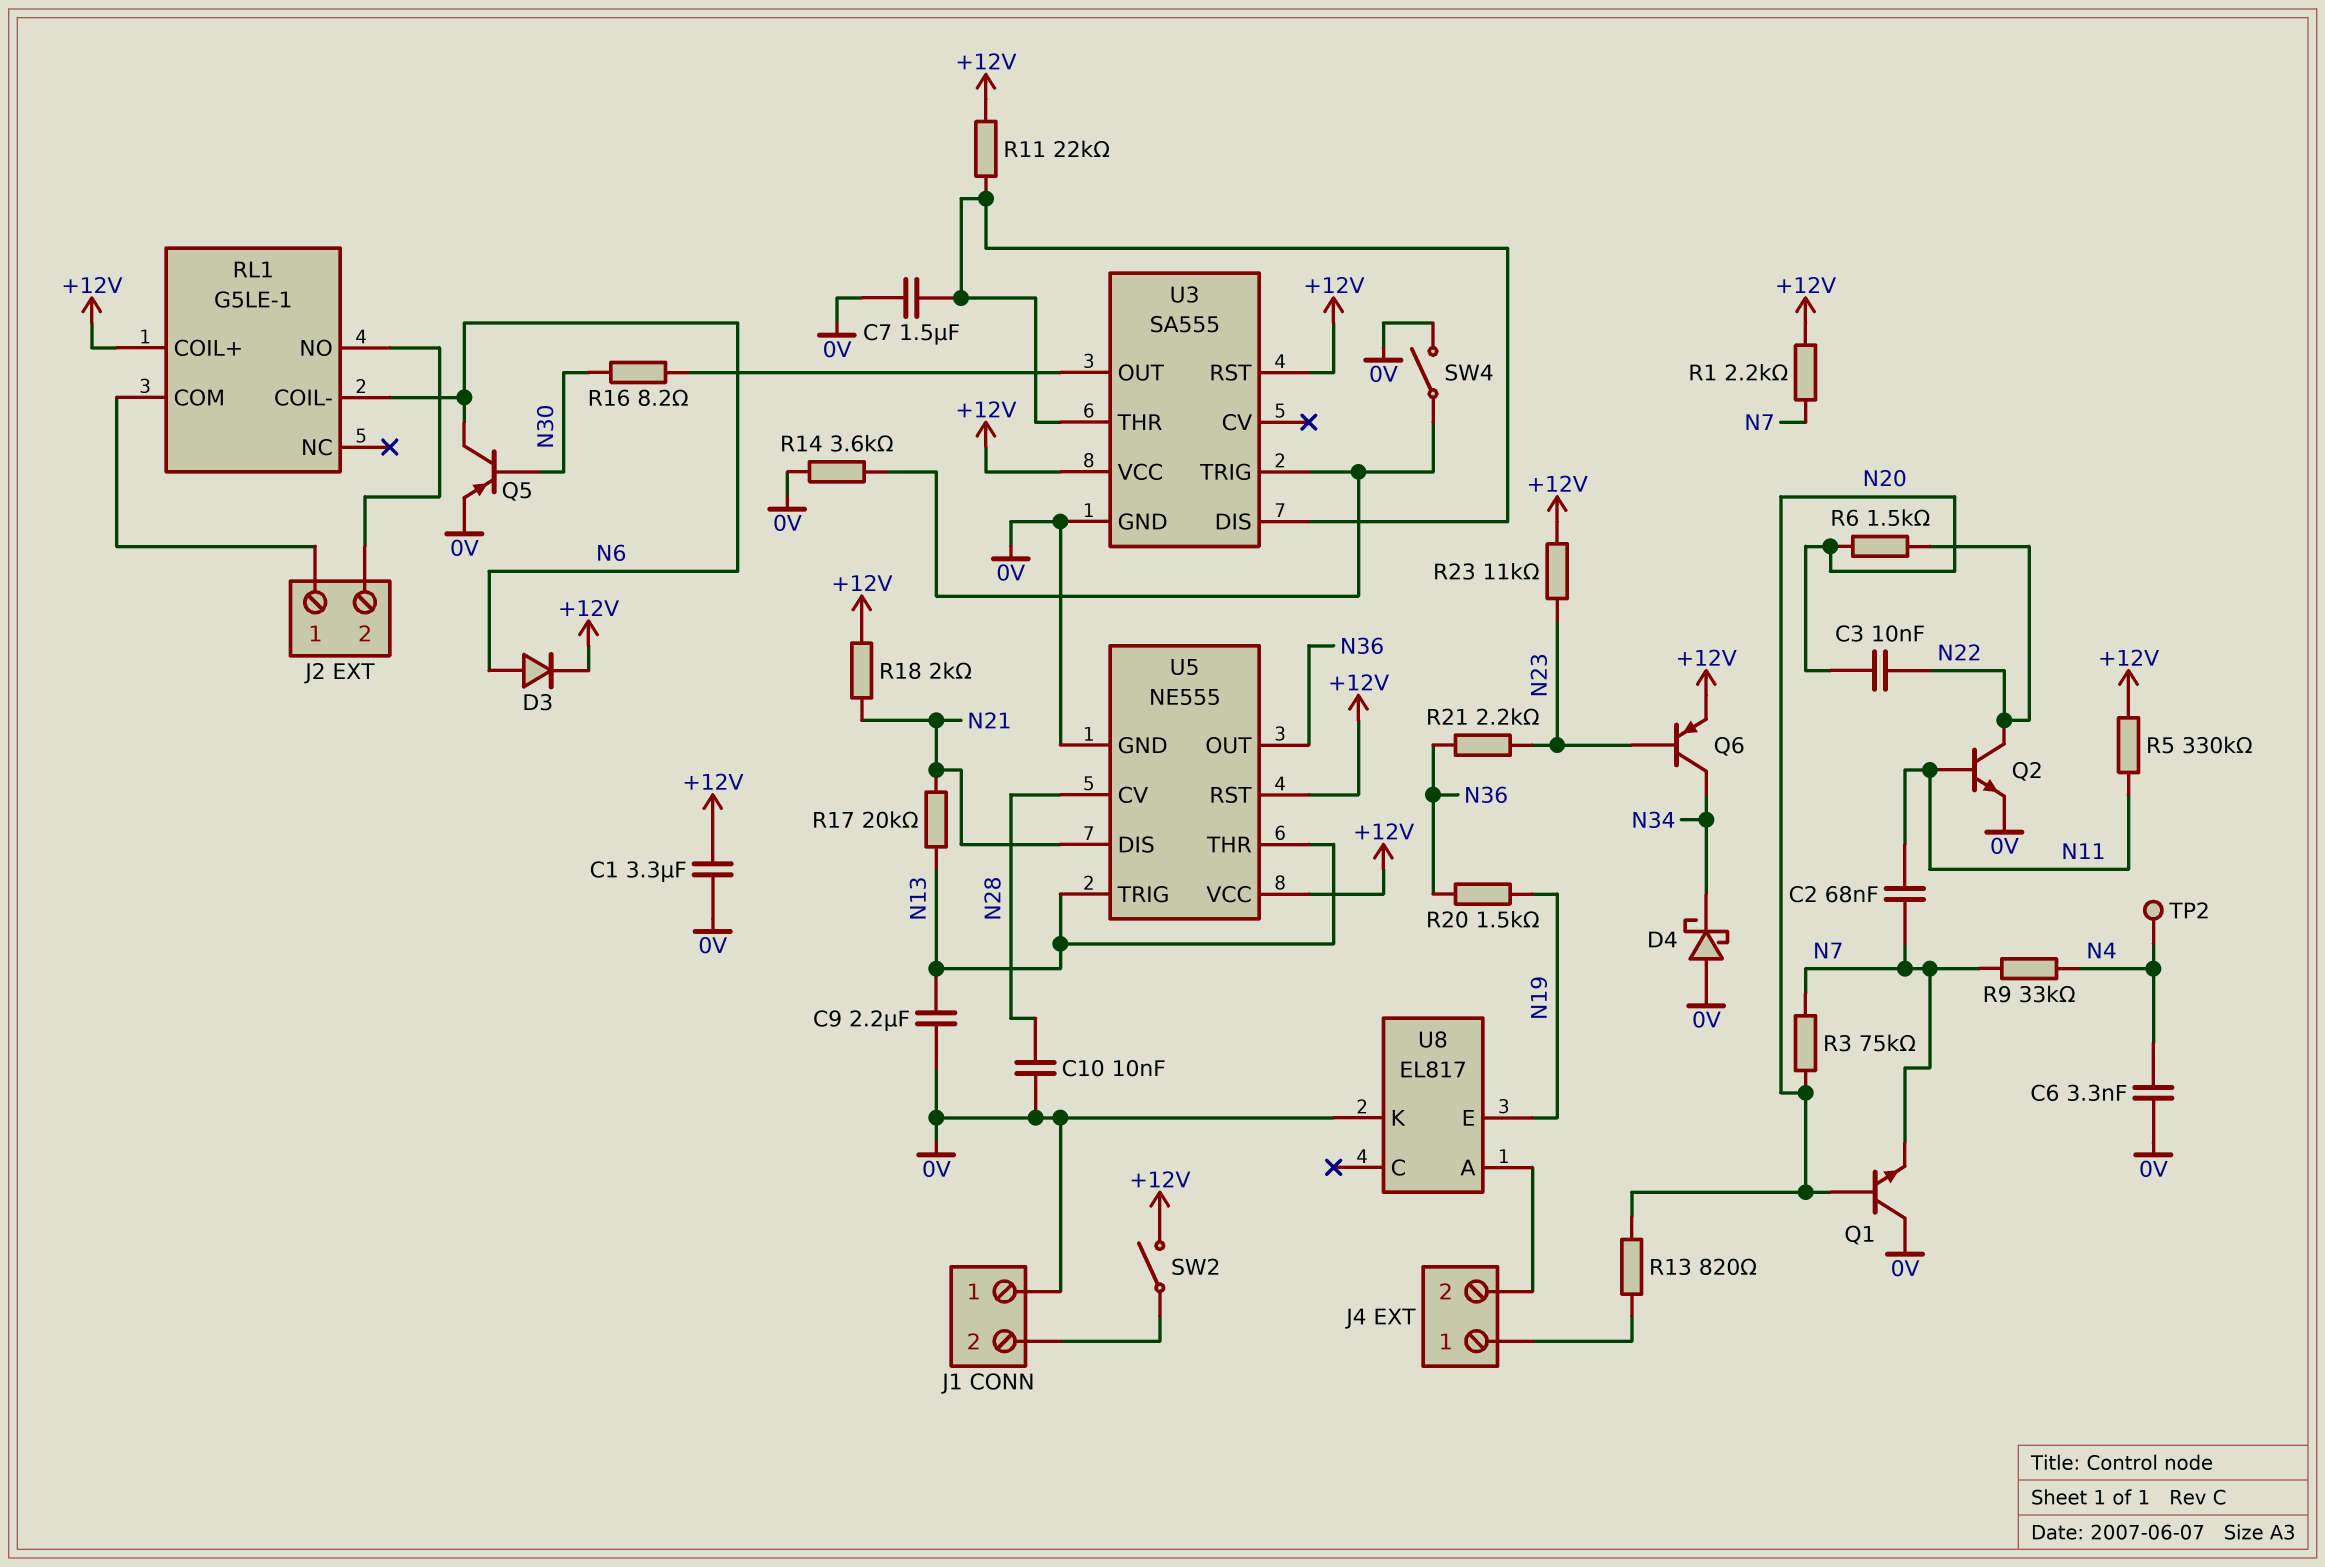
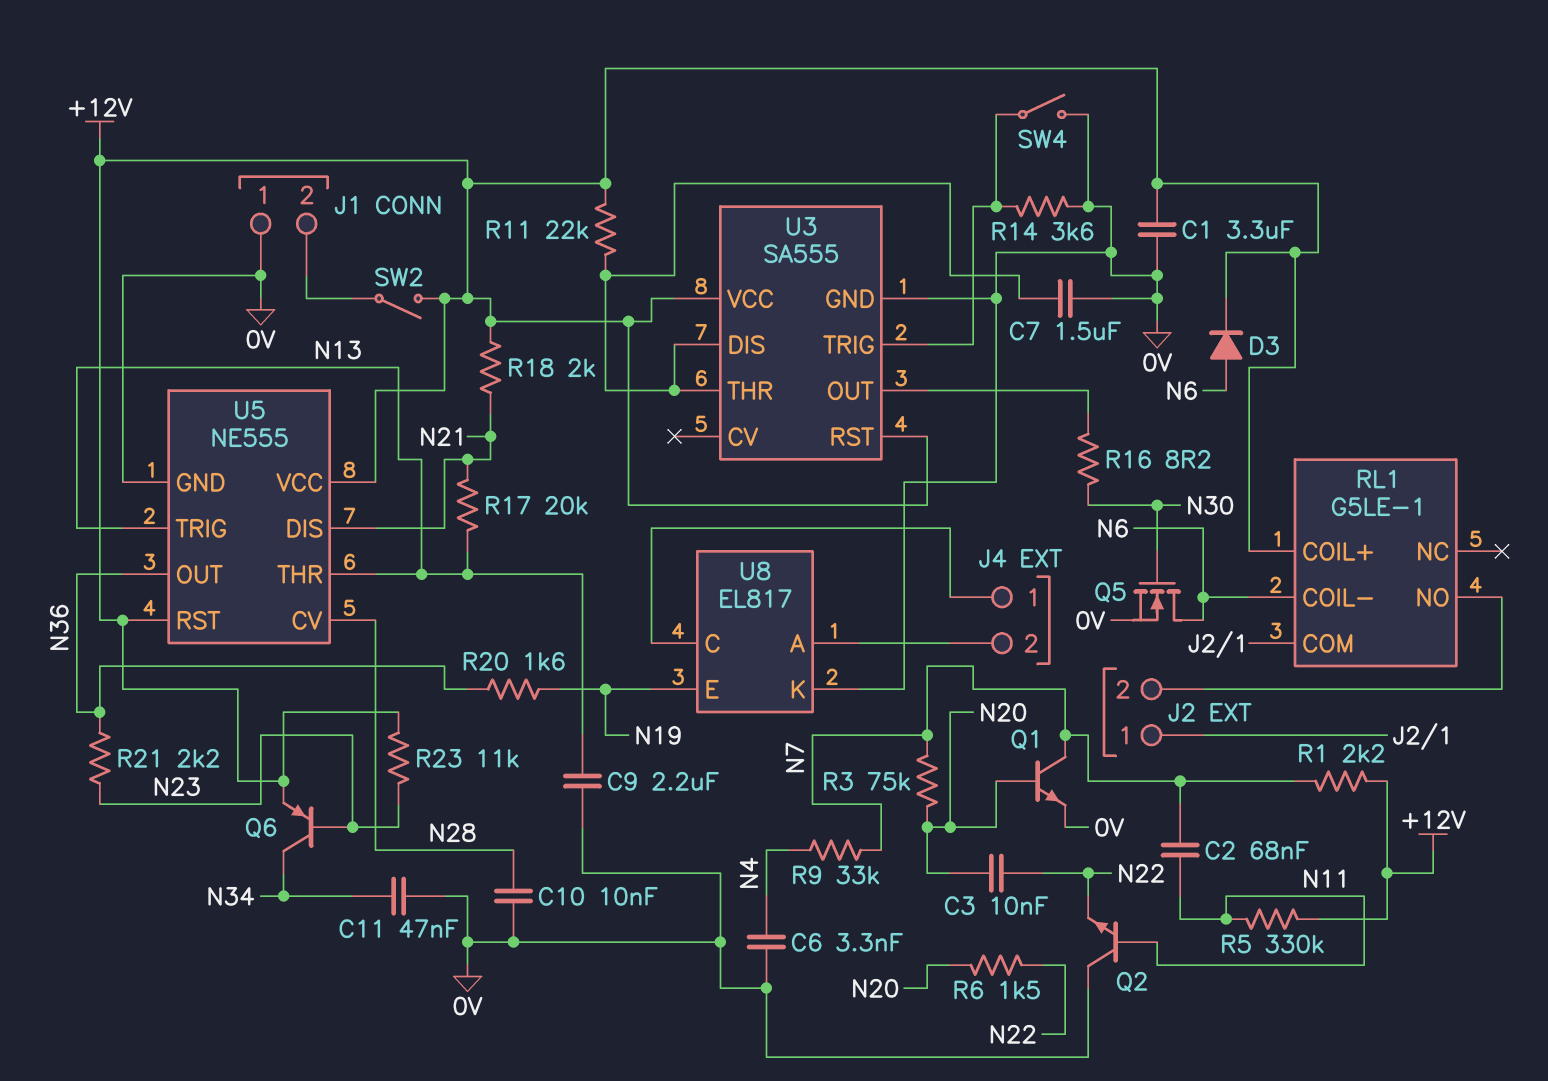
C11: none -> 47nF (0V, N34)
D4: schottky (A 0V, K N34) -> none
Q1: NPN (B N20, C 0V, E N7) -> NPN (B N20, C N7, E 0V)
Q2: NPN (B N11, C N22, E 0V) -> NPN (B N11, C 0V, E N22)
Q5: PNP (B N30, C N6, E 0V) -> NMOS (G N30, D N6, S 0V)
R13: 820 (J4/1, N20) -> none
R20: 1.5k (N19, N36) -> 1.6k (N19, N36)
TP2: test point (N4) -> none
U8 pin C: none -> J4/1

